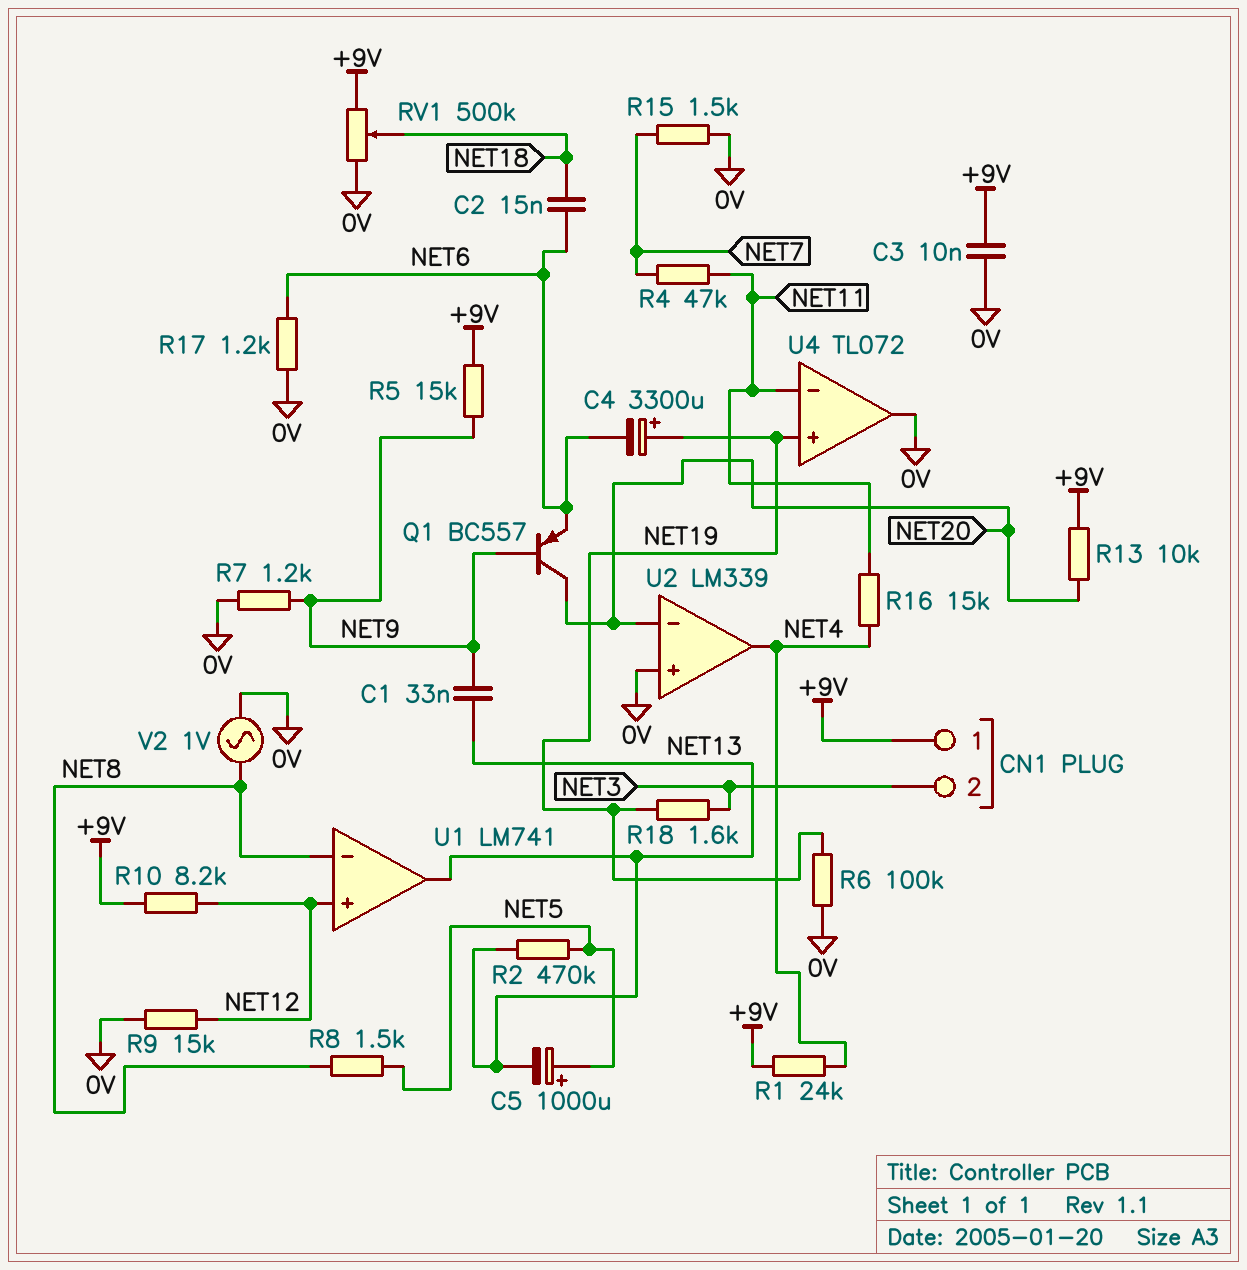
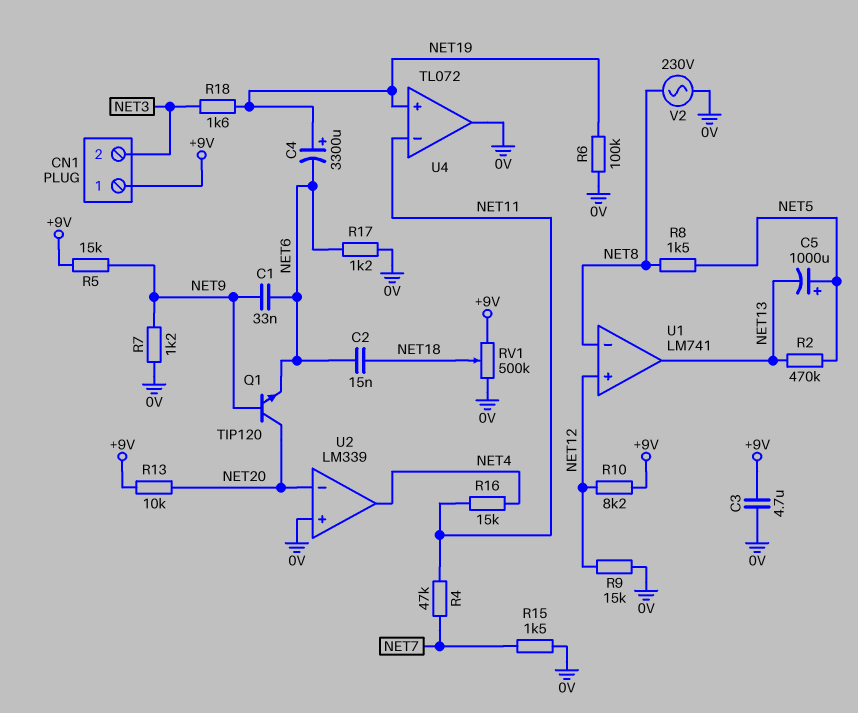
C1: 33nF (NET9, NET13) -> 33nF (NET6, NET9)
C3: 10nF (+9V, 0V) -> 4.7uF (+9V, 0V)
Q1: PNP BC557 (B NET9, C NET20, E NET6) -> NPN TIP120 (B NET9, C NET20, E NET6)
R1: 24k (+9V, NET4) -> none
V2: AC 1V (0V, NET8) -> AC 230V (0V, NET8)

